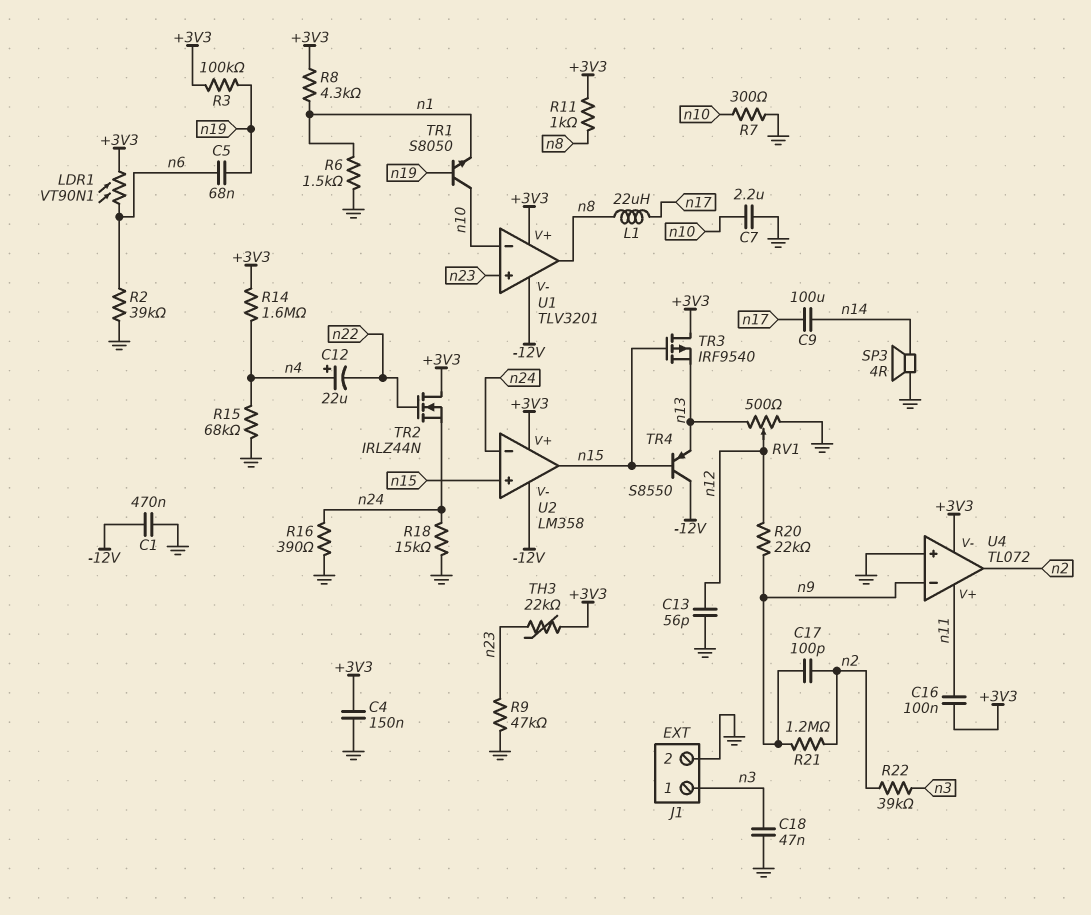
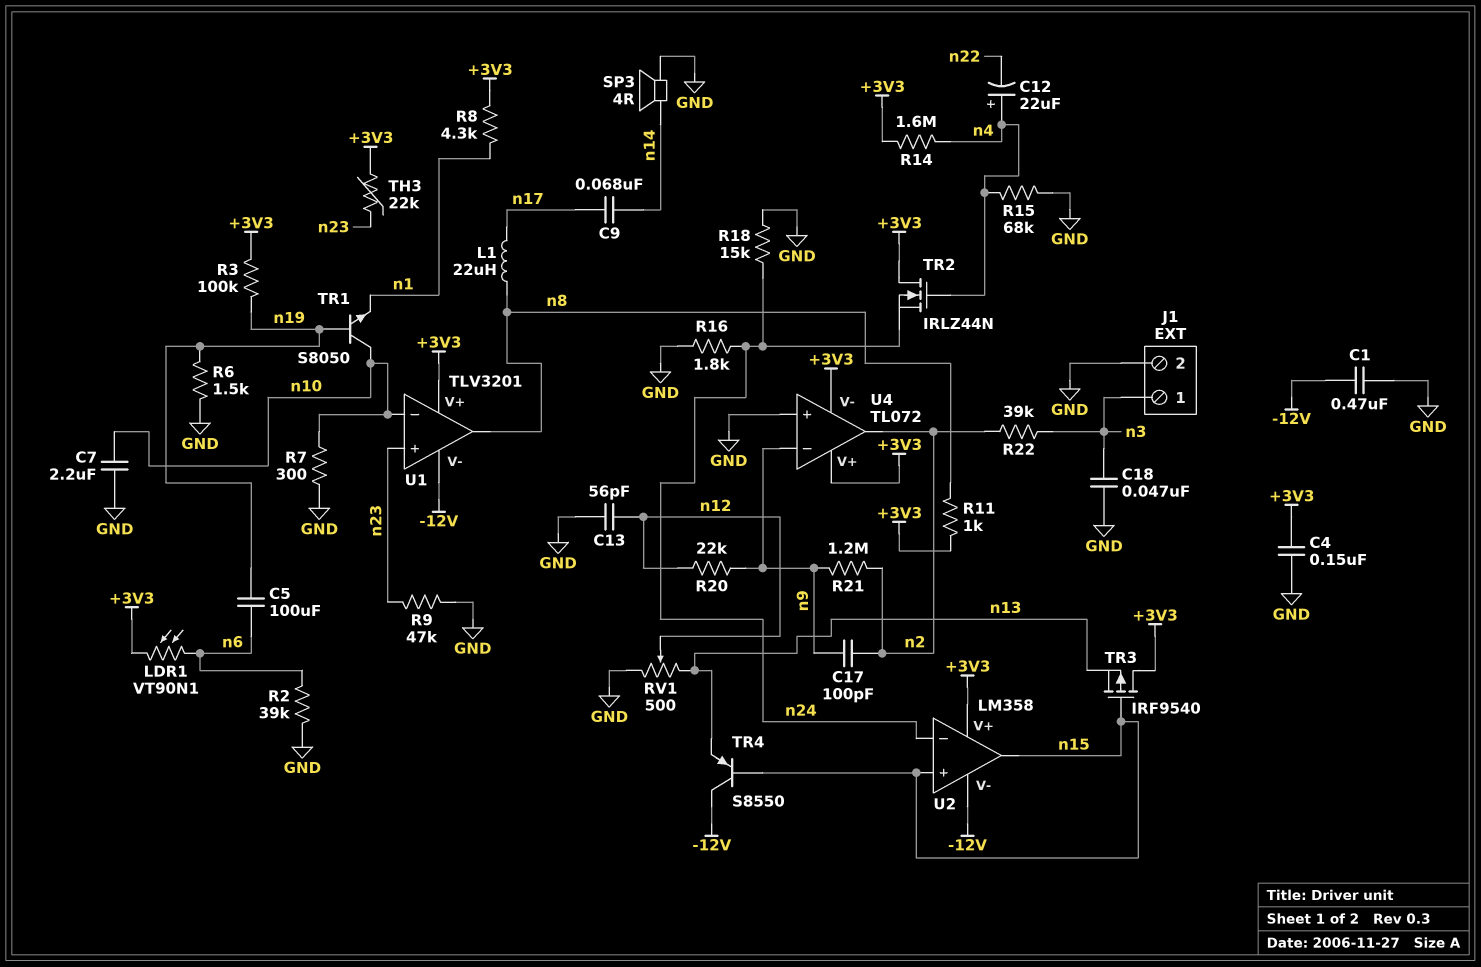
C5: 68nF (n6, n19) -> 100uF (n6, n19)
C9: 100uF (n14, n17) -> 68nF (n14, n17)
C16: 100nF (+3V3, n11) -> none
R6: 1.5k (GND, n1) -> 1.5k (GND, n19)
R16: 390 (GND, n24) -> 1.8k (GND, n24)
TR2: NMOS IRLZ44N (G n22, D +3V3, S n24) -> NMOS IRLZ44N (G n4, D +3V3, S n24)
U4 pin V+: n11 -> +3V3

